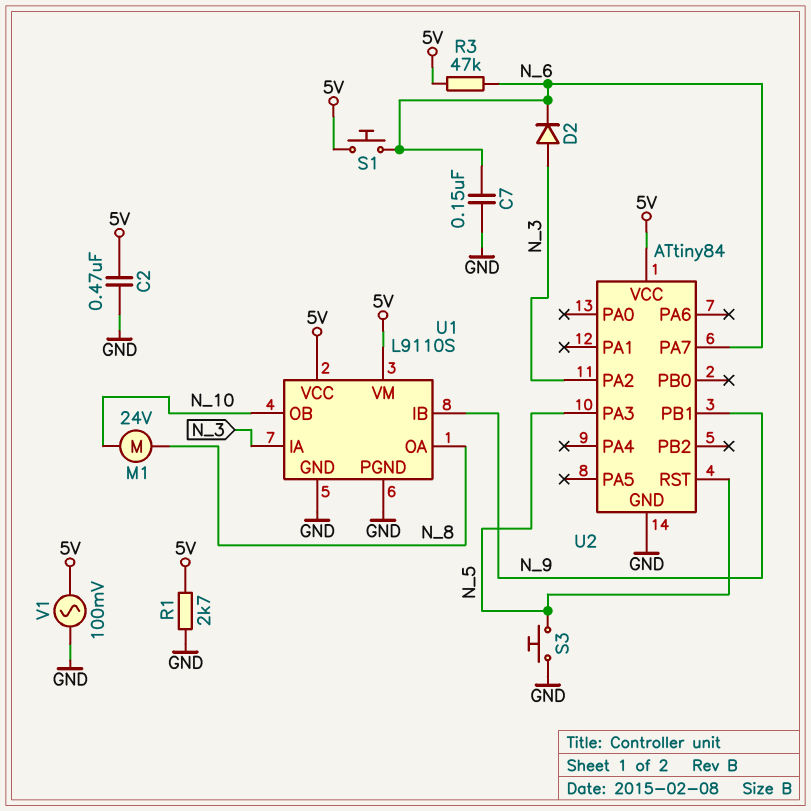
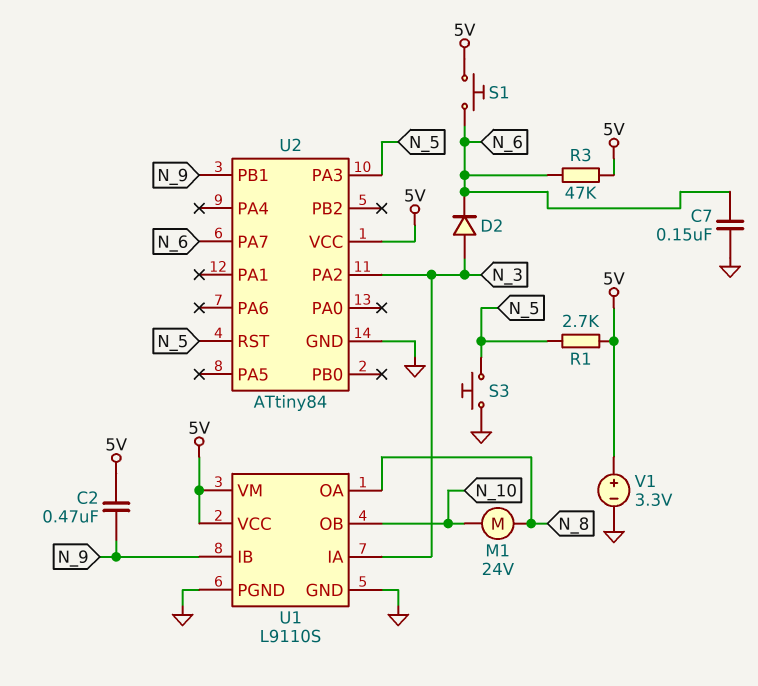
C2: 470nF (5V, GND) -> 470nF (5V, N_9)
R1: 2.7k (5V, GND) -> 2.7k (5V, N_5)
V1: AC 100mV (5V, GND) -> 3.3V (plus 5V, minus GND)

